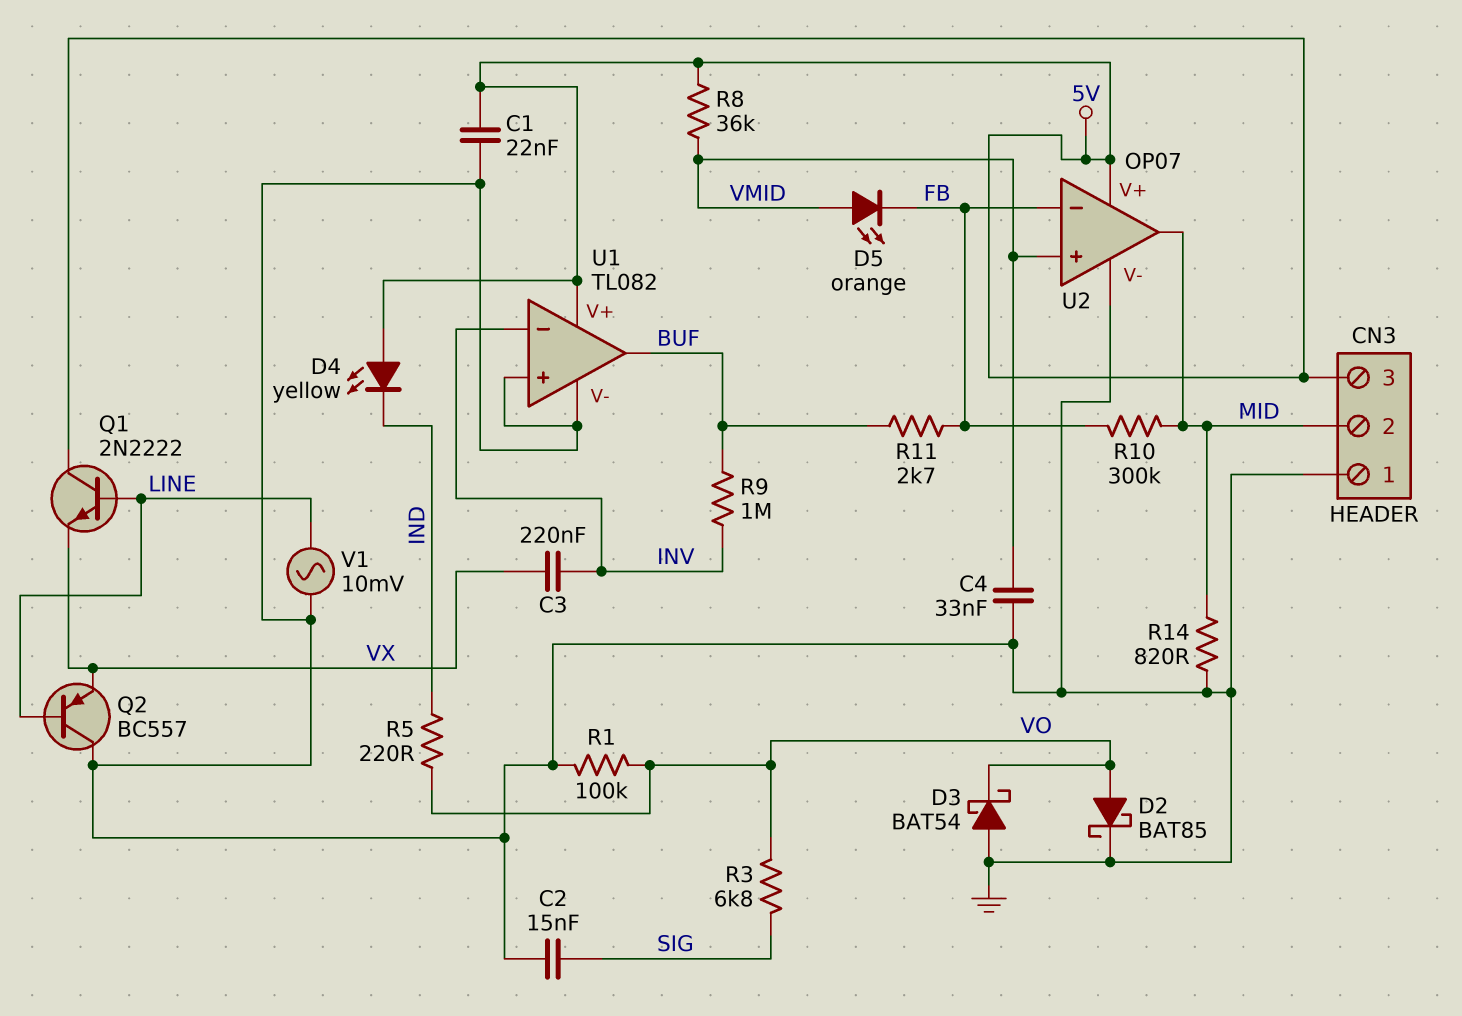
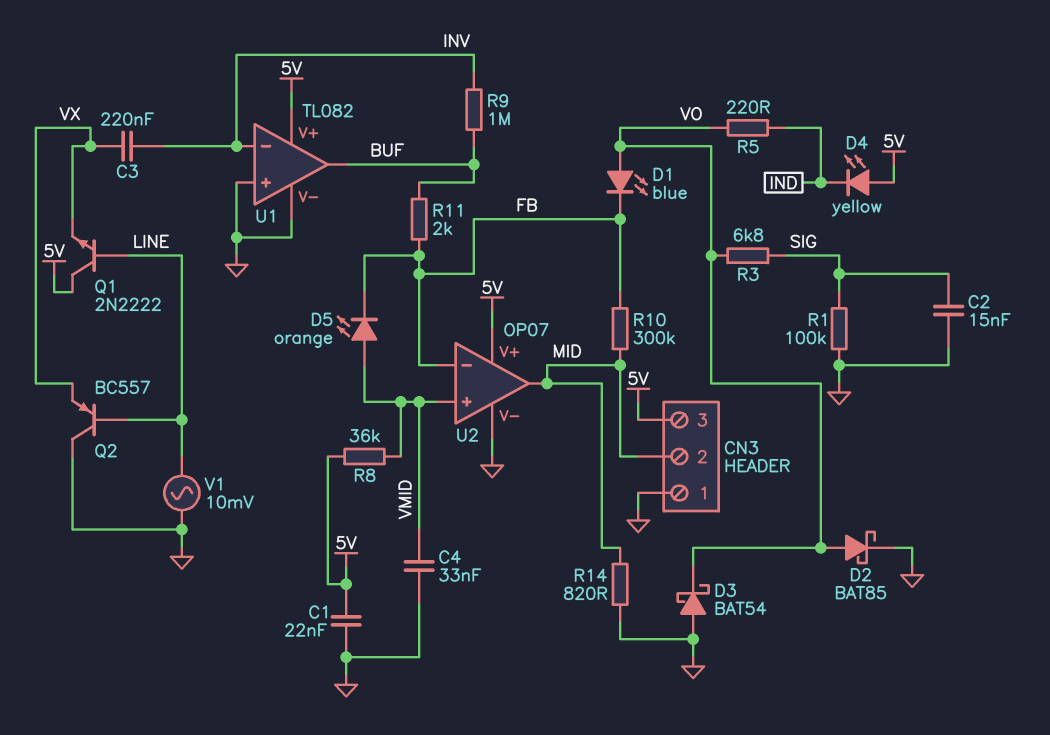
D1: none -> LED blue (A VO, K FB)
R1: 100k (GND, VO) -> 100k (GND, SIG)
R11: 2.7k (BUF, FB) -> 2k (BUF, FB)

